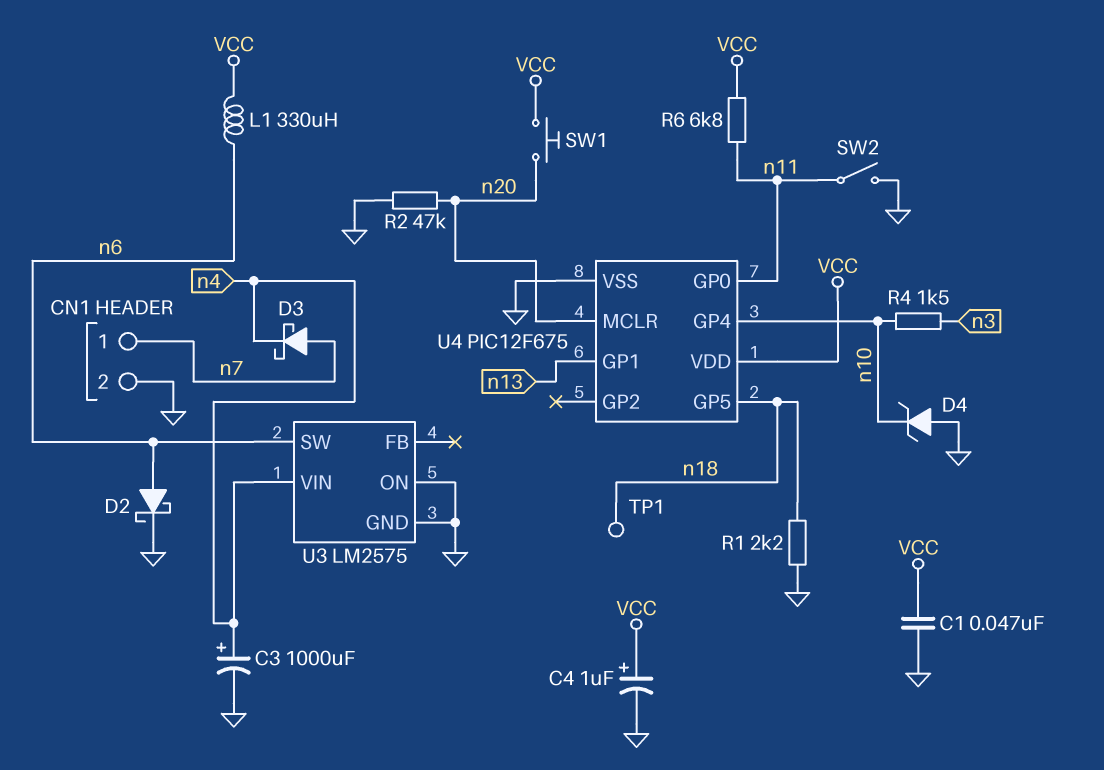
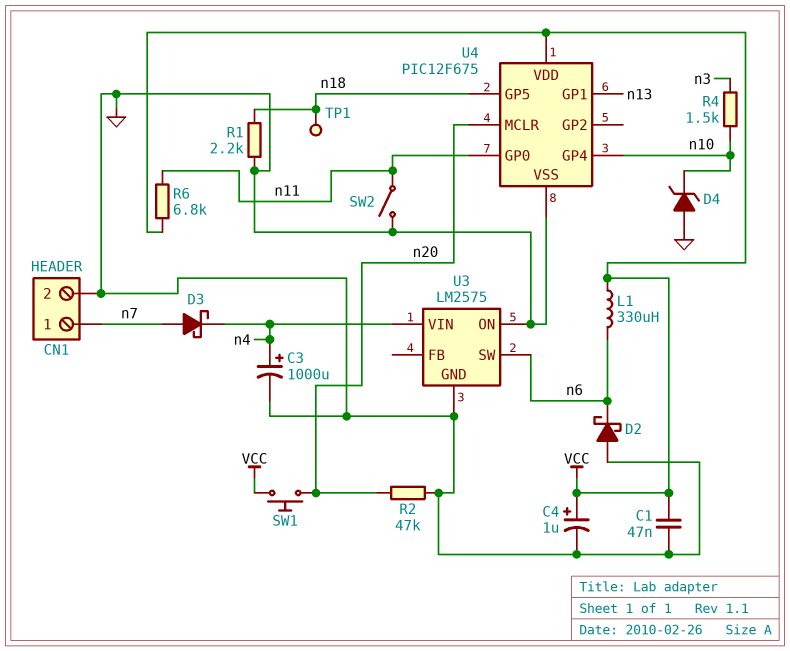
D2: schottky (A n6, K GND) -> schottky (A GND, K n6)

